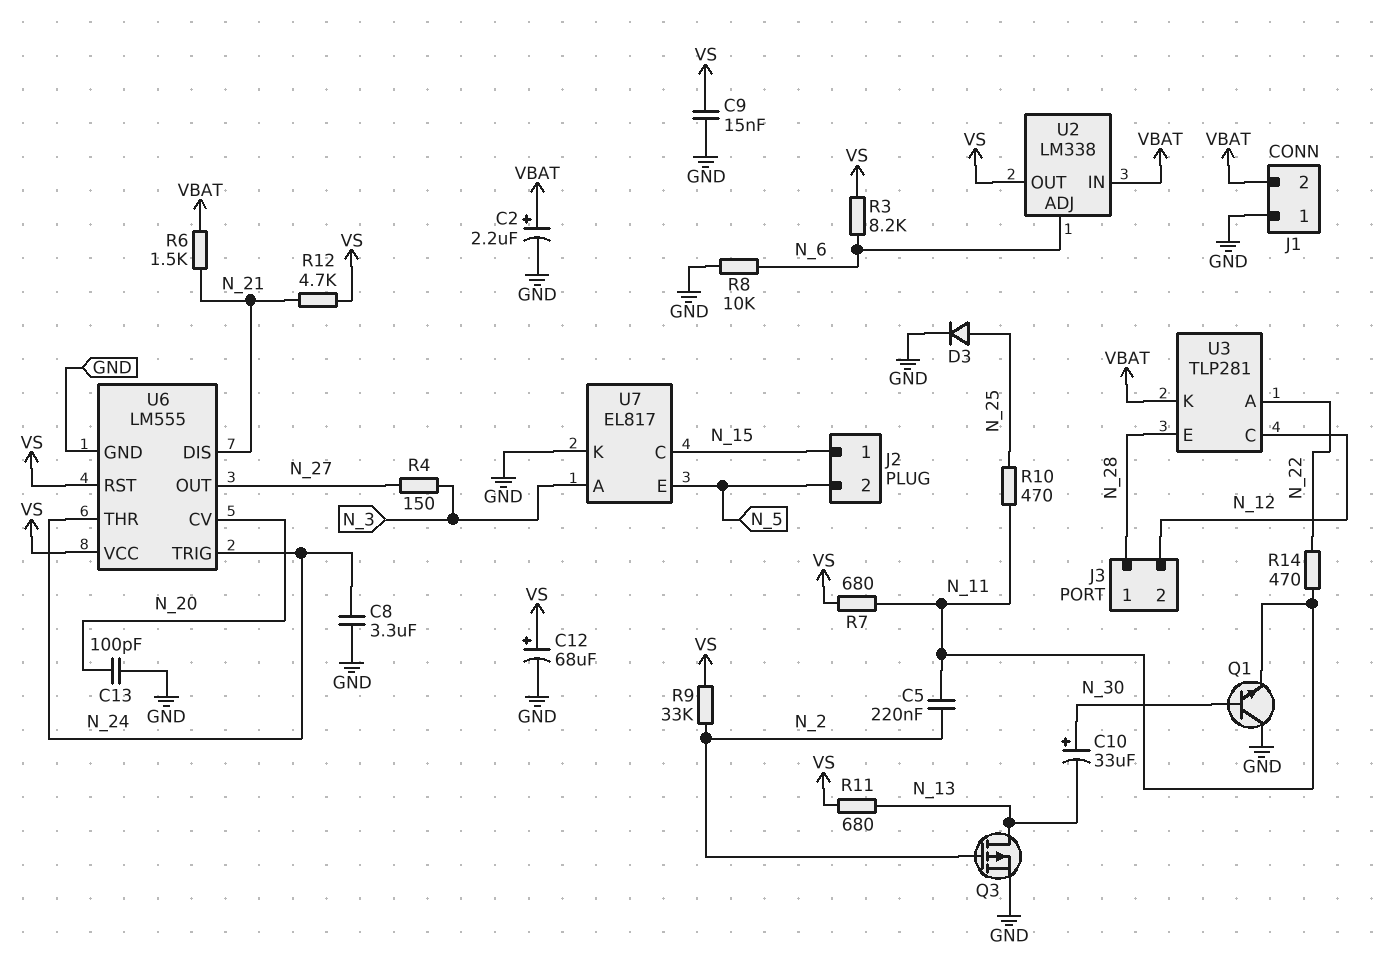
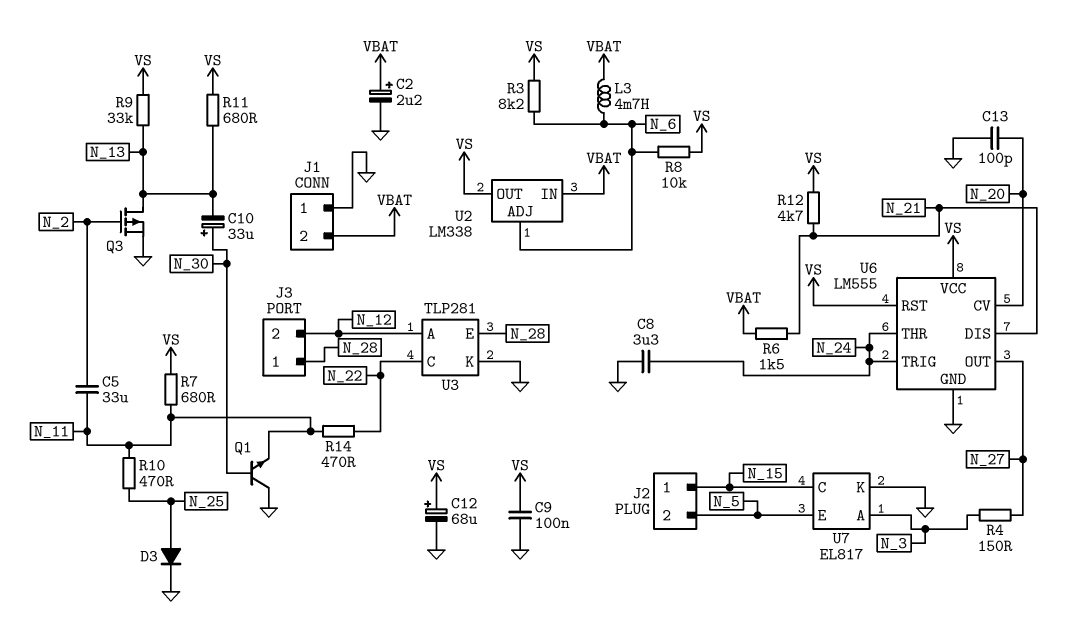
C5: 220nF (N_2, N_11) -> 33uF (N_2, N_11)
C9: 15nF (GND, VS) -> 100nF (GND, VS)
L3: none -> 4.7mH (N_6, VBAT)
R8: 10k (GND, N_6) -> 10k (N_6, VS)
R9: 33k (N_2, VS) -> 33k (N_13, VS)
U3 pin A: N_22 -> N_12
U3 pin C: N_12 -> N_22
U3 pin K: VBAT -> GND

